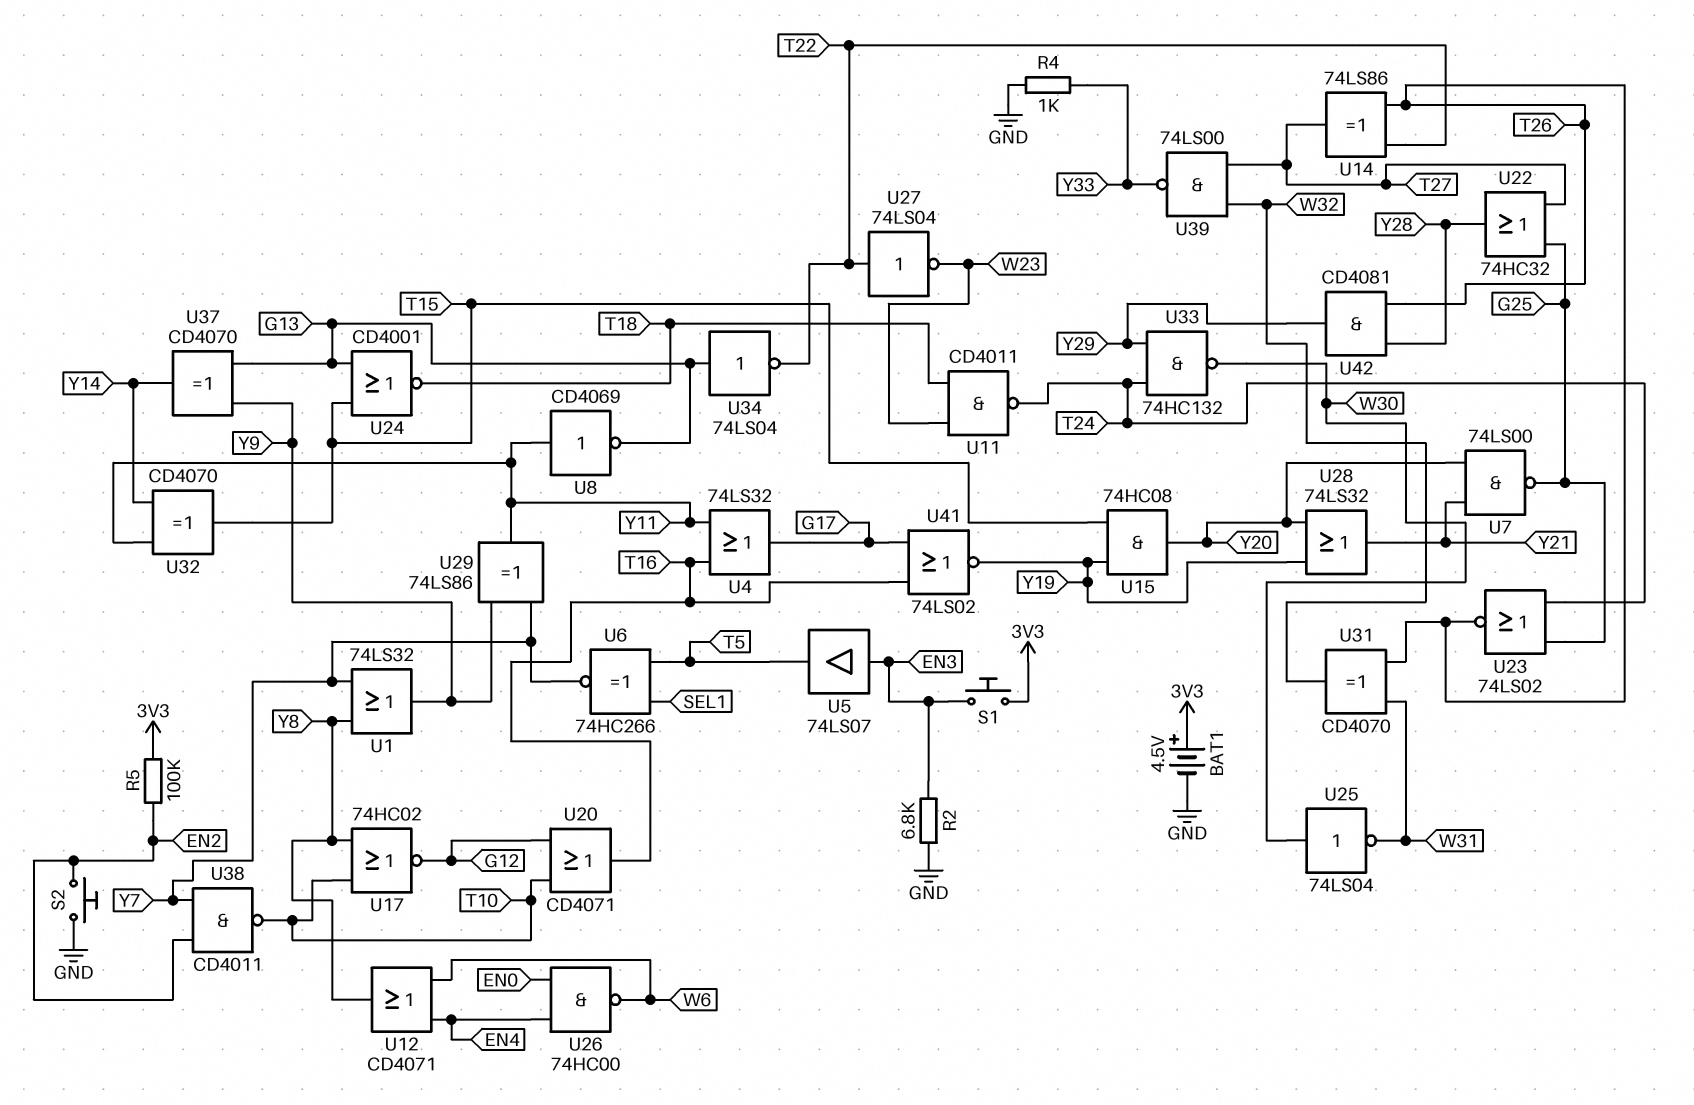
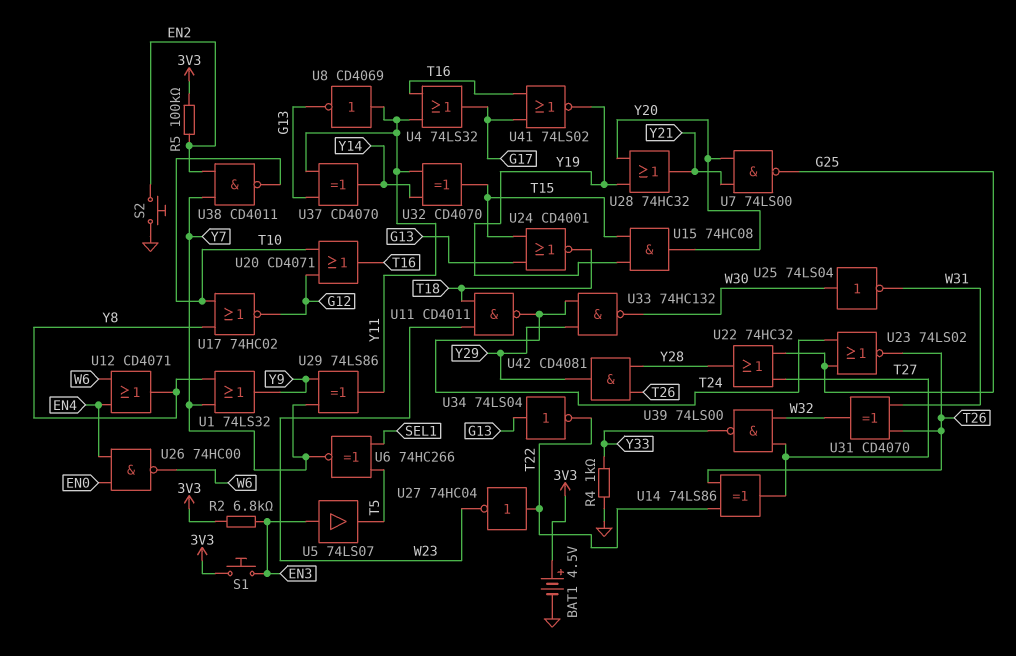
R2: 6.8k (EN3, GND) -> 6.8k (3V3, EN3)
U27: NOT 74LS04 (in T22, out W23) -> NOT 74HC04 (in T22, out W23)
U28: OR 74LS32 (in Y19, in Y20, out Y21) -> OR 74HC32 (in Y19, in Y20, out Y21)
U37: XOR CD4070 (in G13, in Y9, out Y14) -> XOR CD4070 (in G13, in Y11, out Y14)

